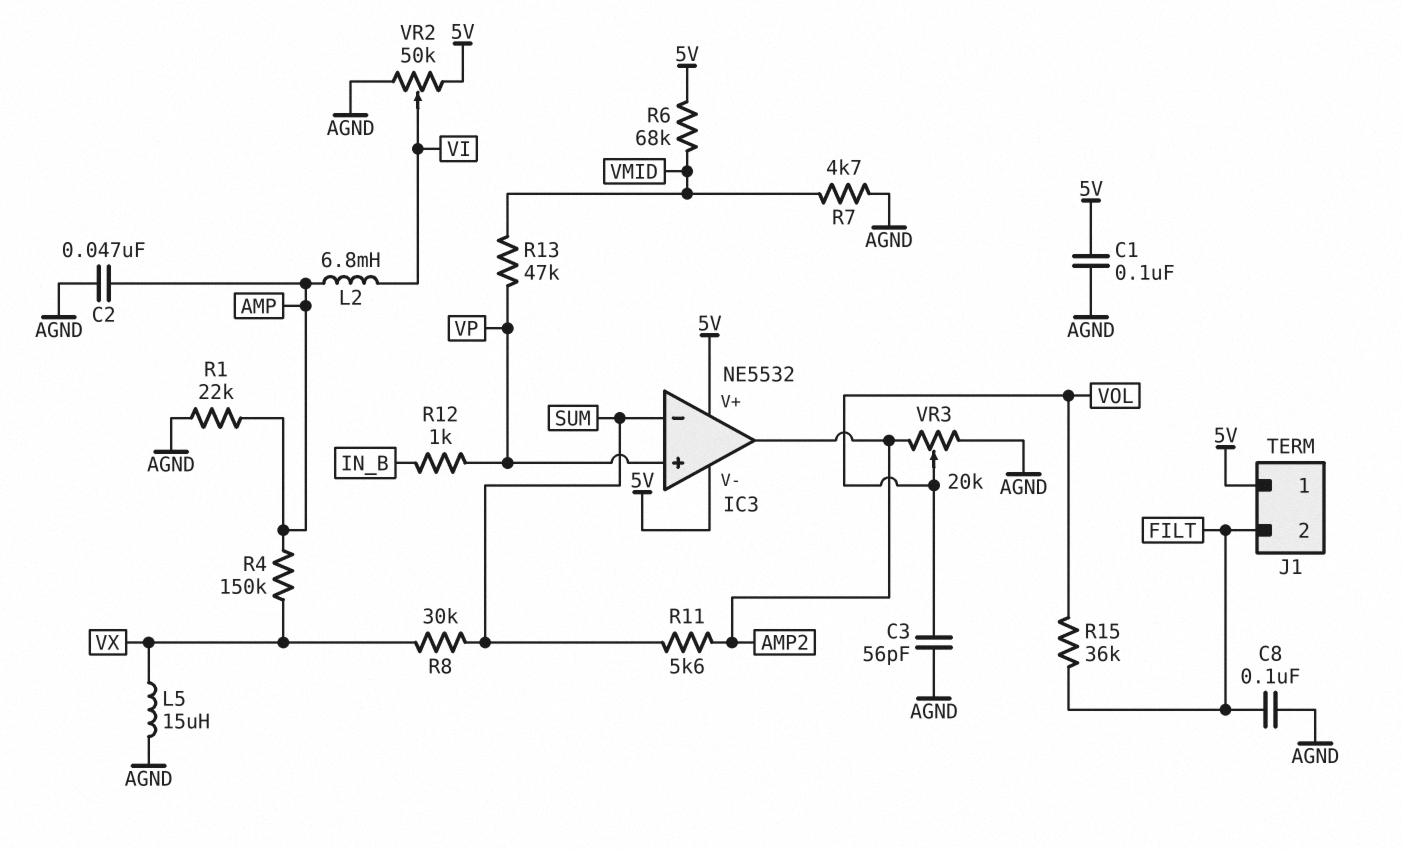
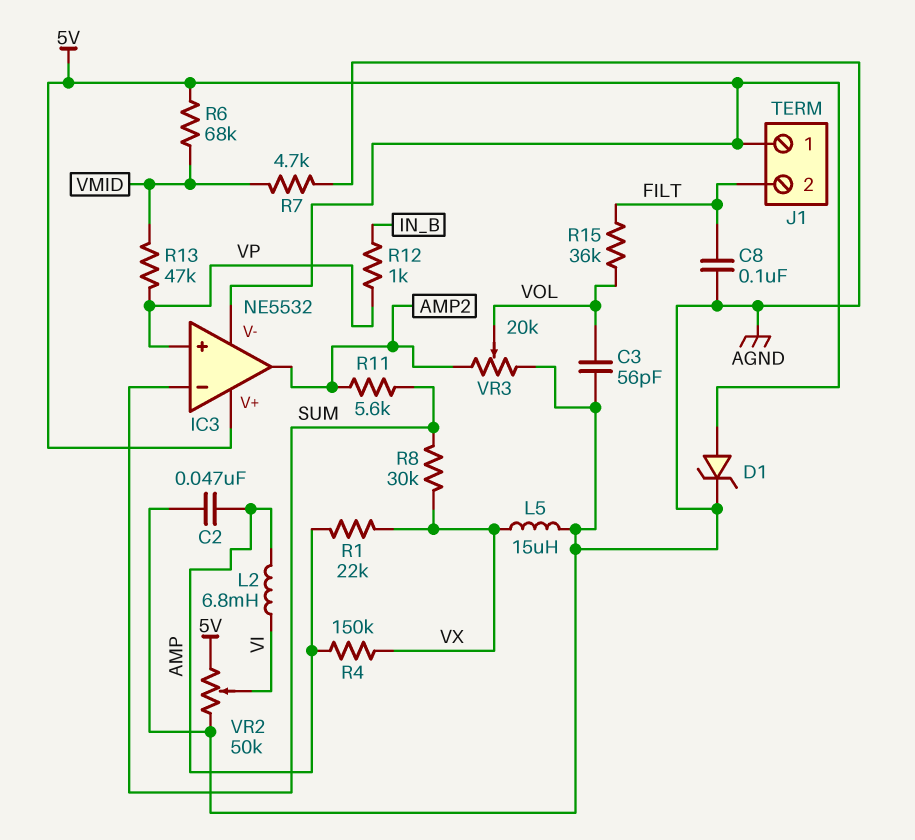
C1: 100nF (5V, AGND) -> none
D1: none -> zener (A 5V, K AGND)
R1: 22k (AGND, AMP) -> 22k (AMP, VX)

